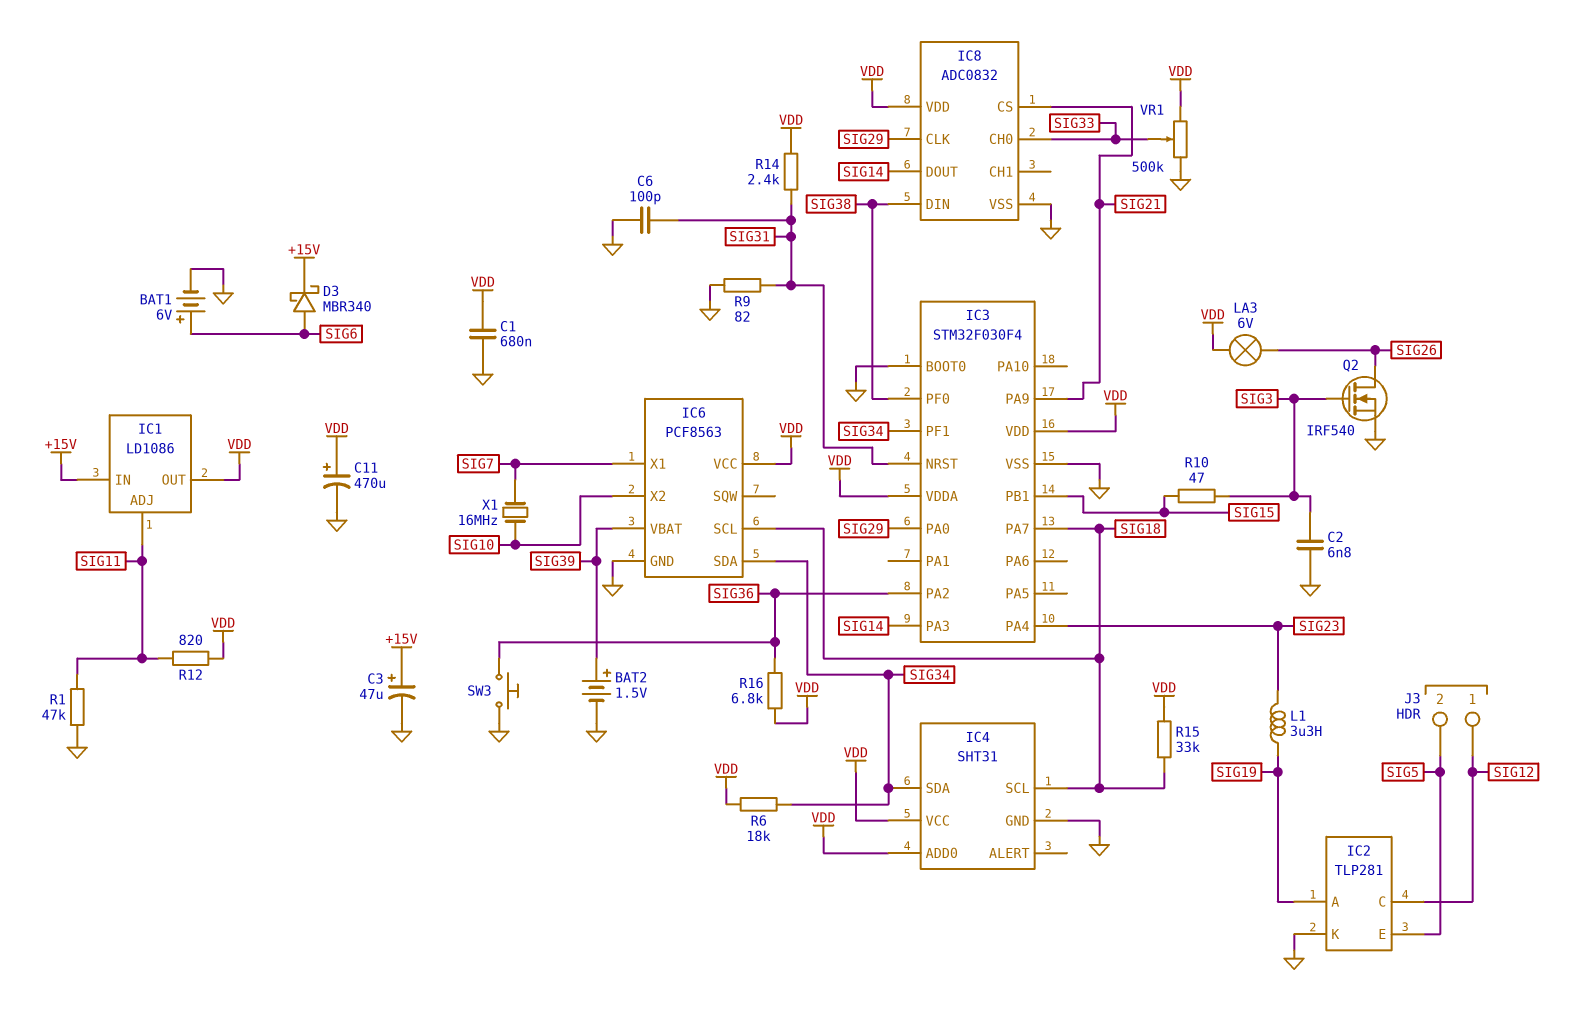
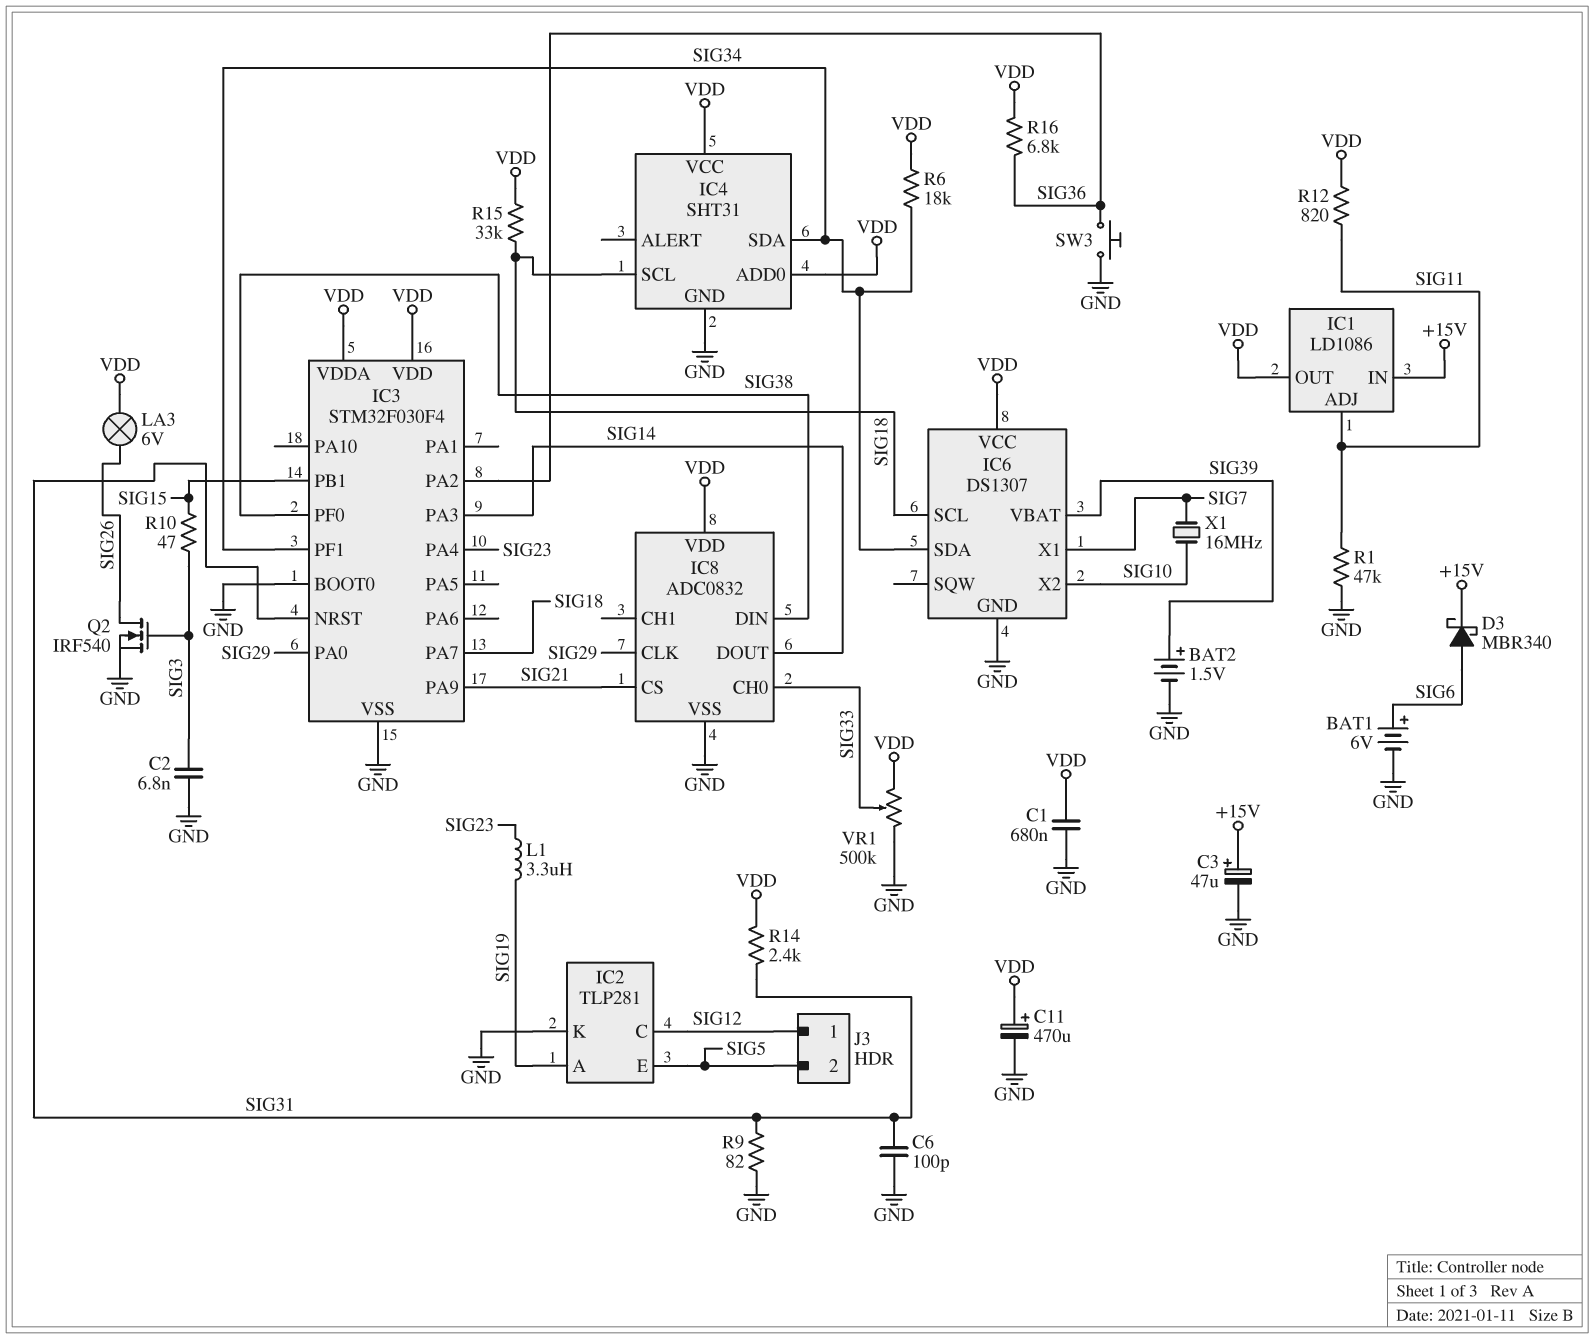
IC6: PCF8563 -> DS1307

